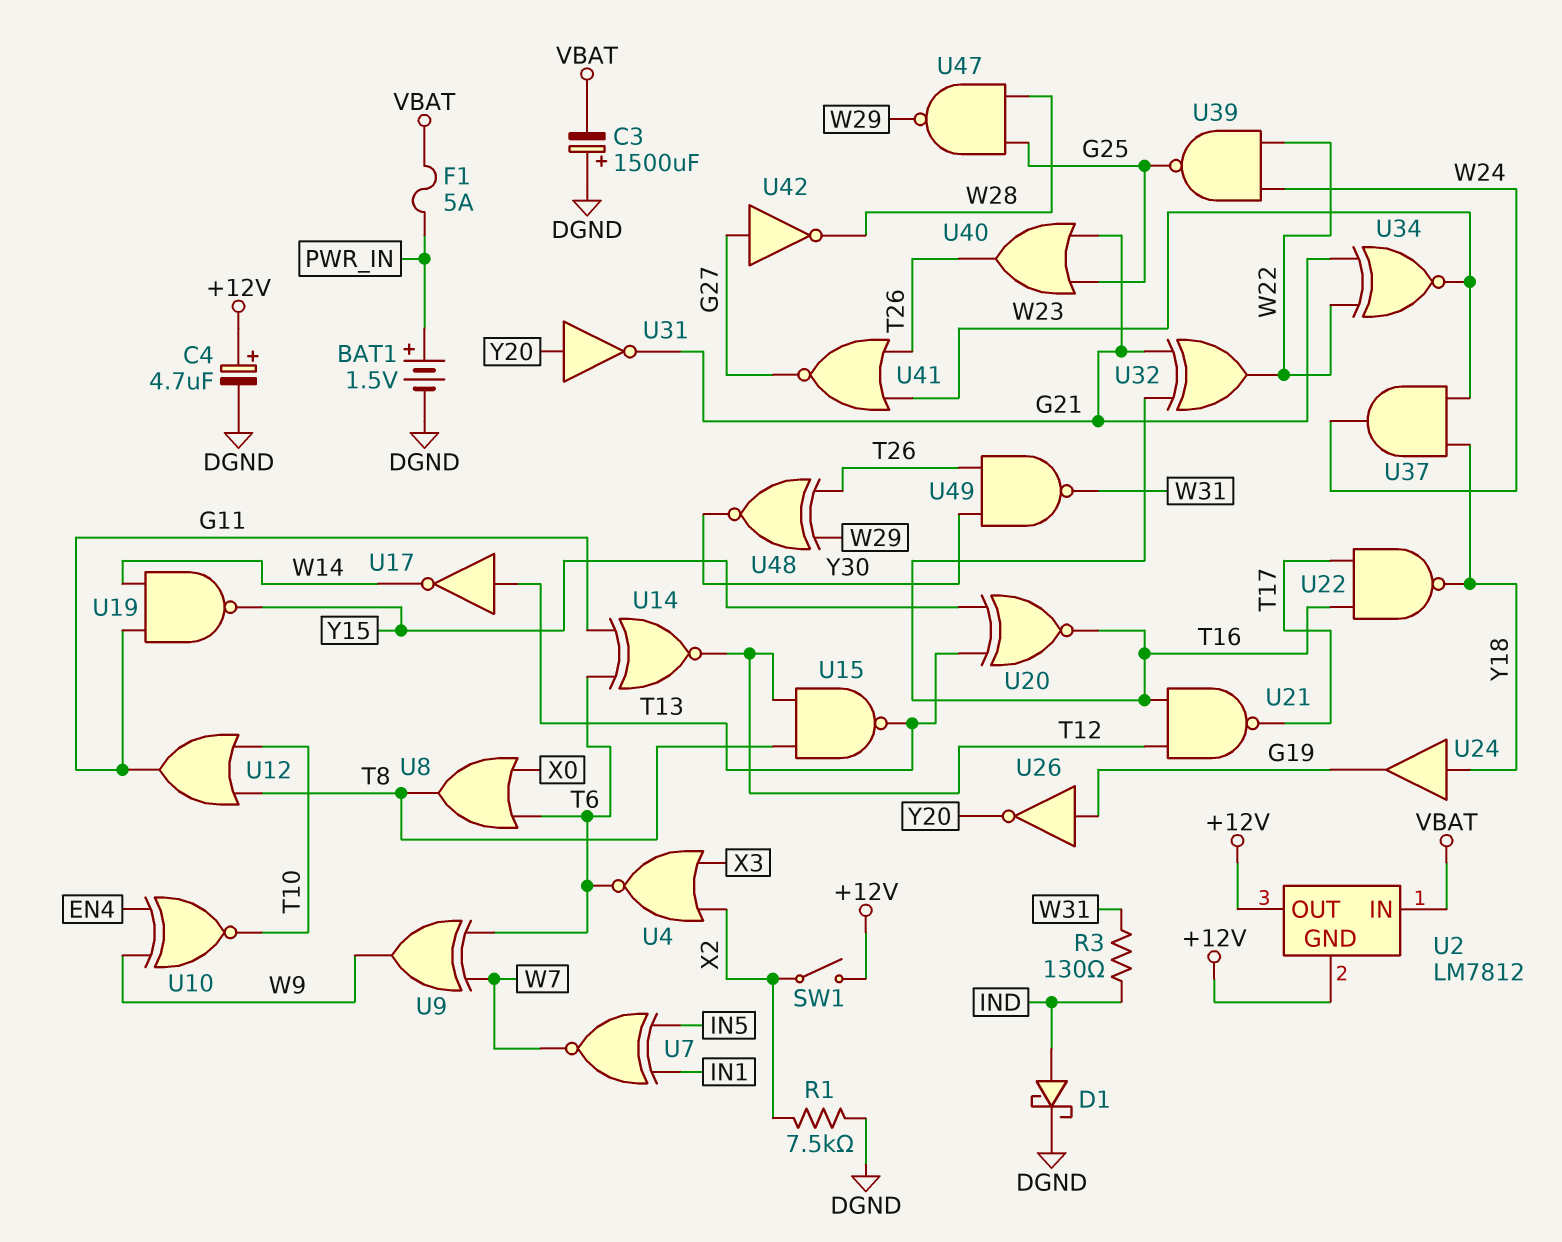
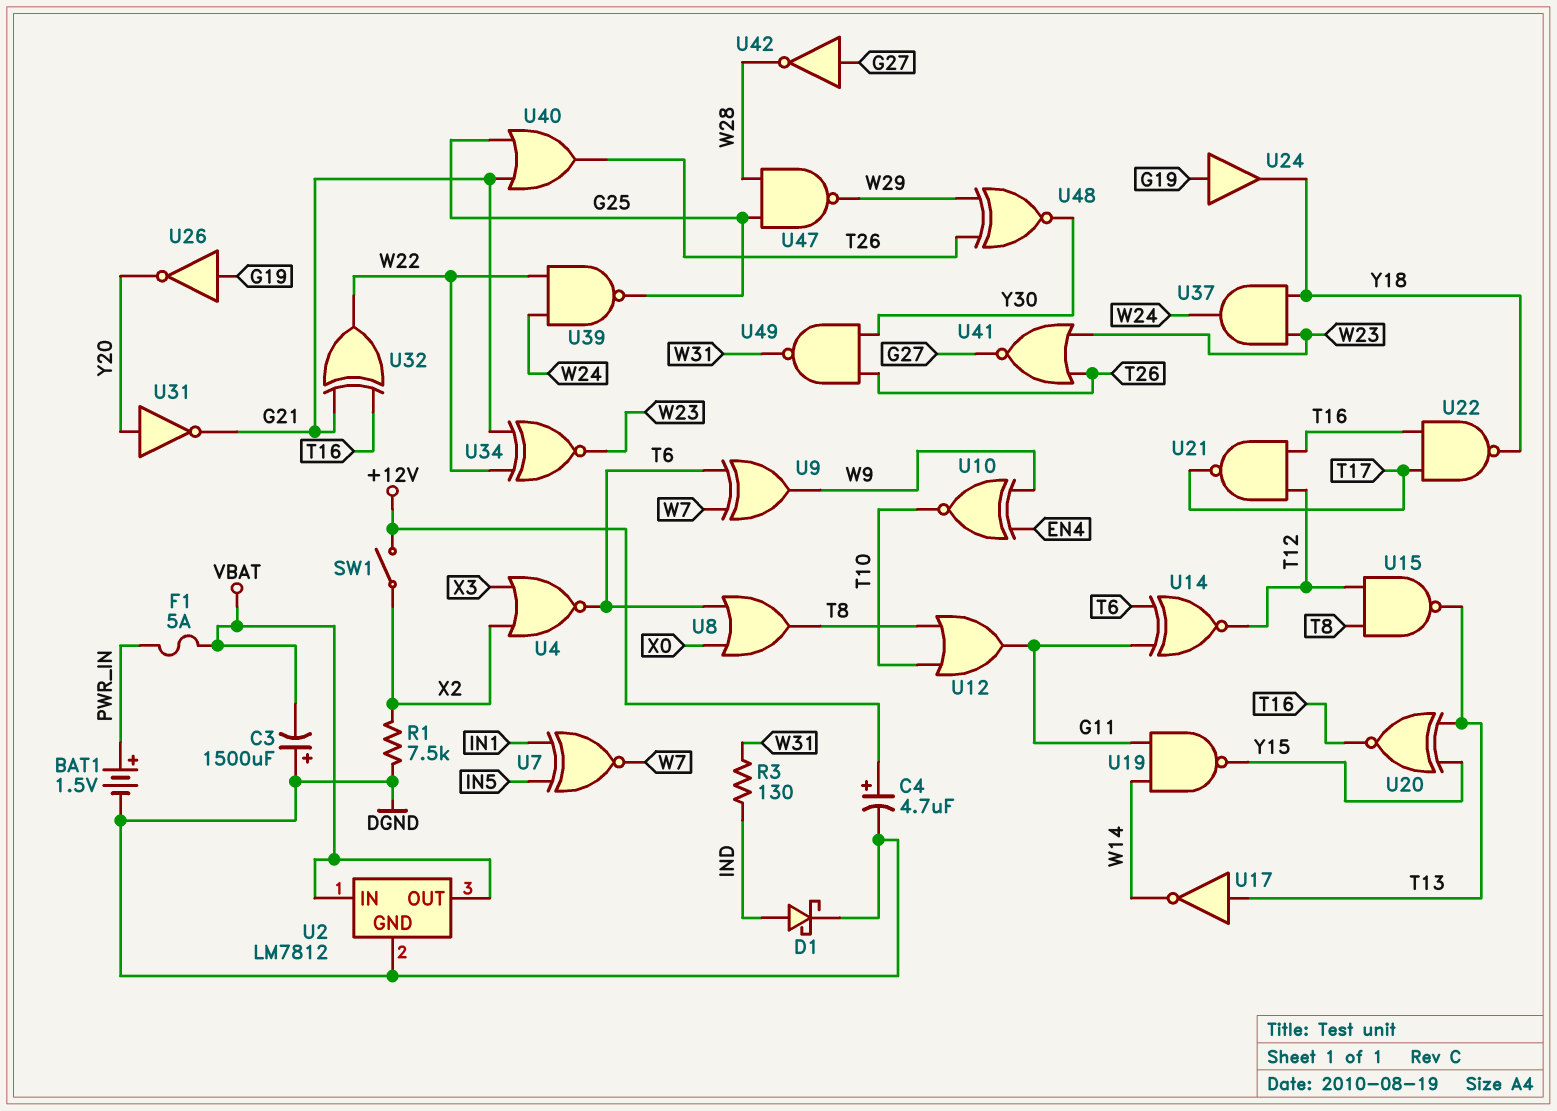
U2 pin GND: +12V -> DGND
U2 pin OUT: +12V -> VBAT
U24: buffer (in Y18, out G19) -> buffer (in G19, out Y18)

